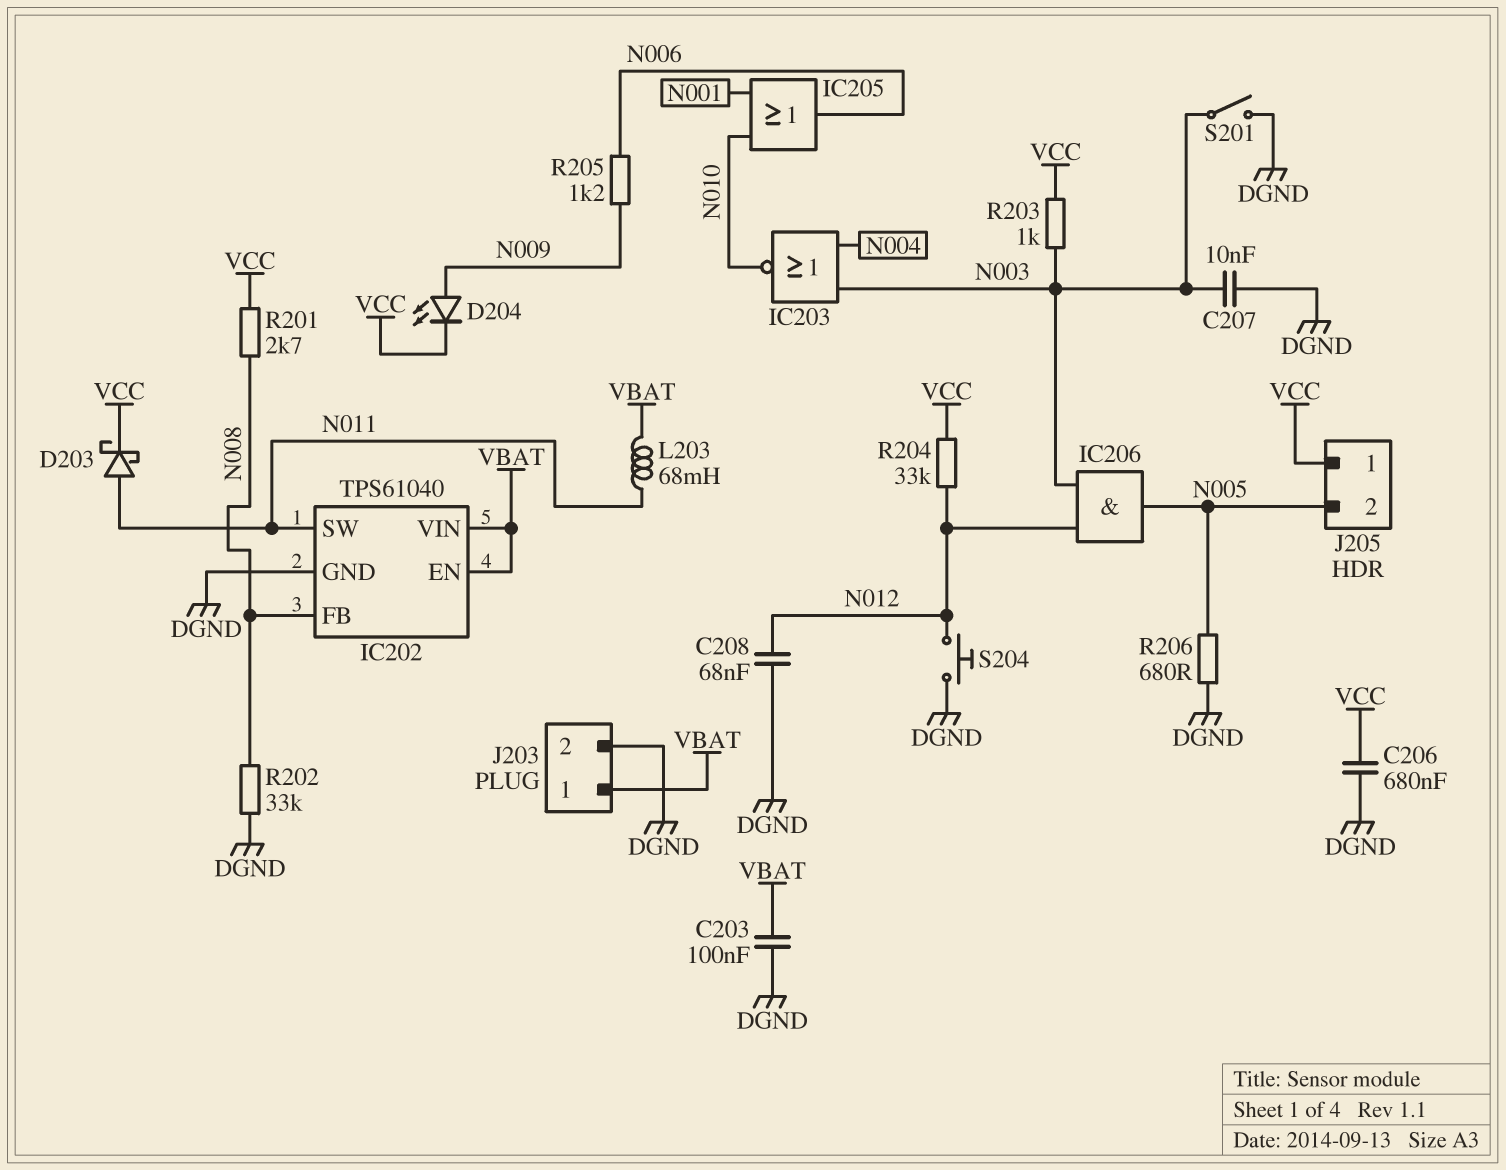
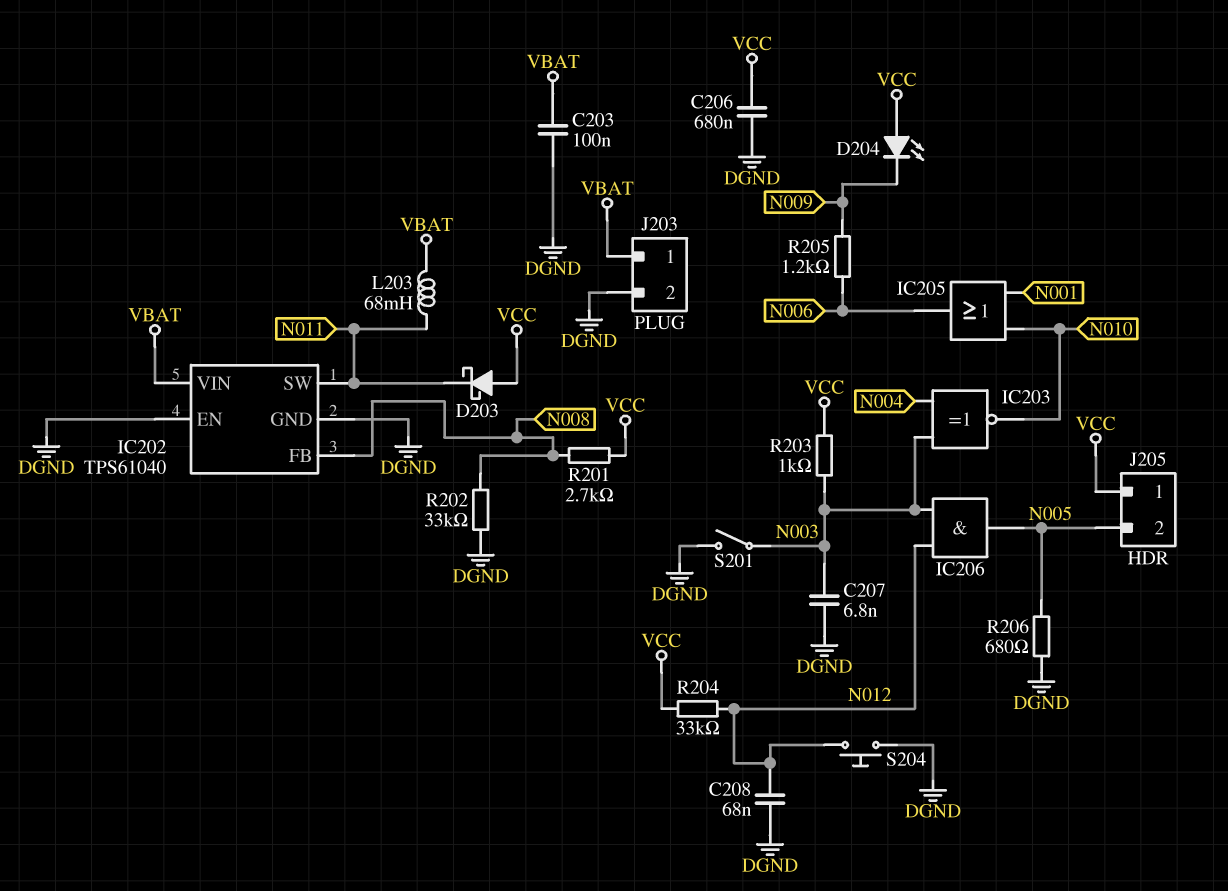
C207: 10nF (DGND, N003) -> 6.8nF (DGND, N003)
D203: schottky (A N011, K VCC) -> schottky (A VCC, K N011)
D204: LED (A N009, K VCC) -> LED (A VCC, K N009)
IC202 pin EN: VBAT -> DGND
IC203: NOR (in N003, in N004, out N010) -> XNOR (in N003, in N004, out N010)

